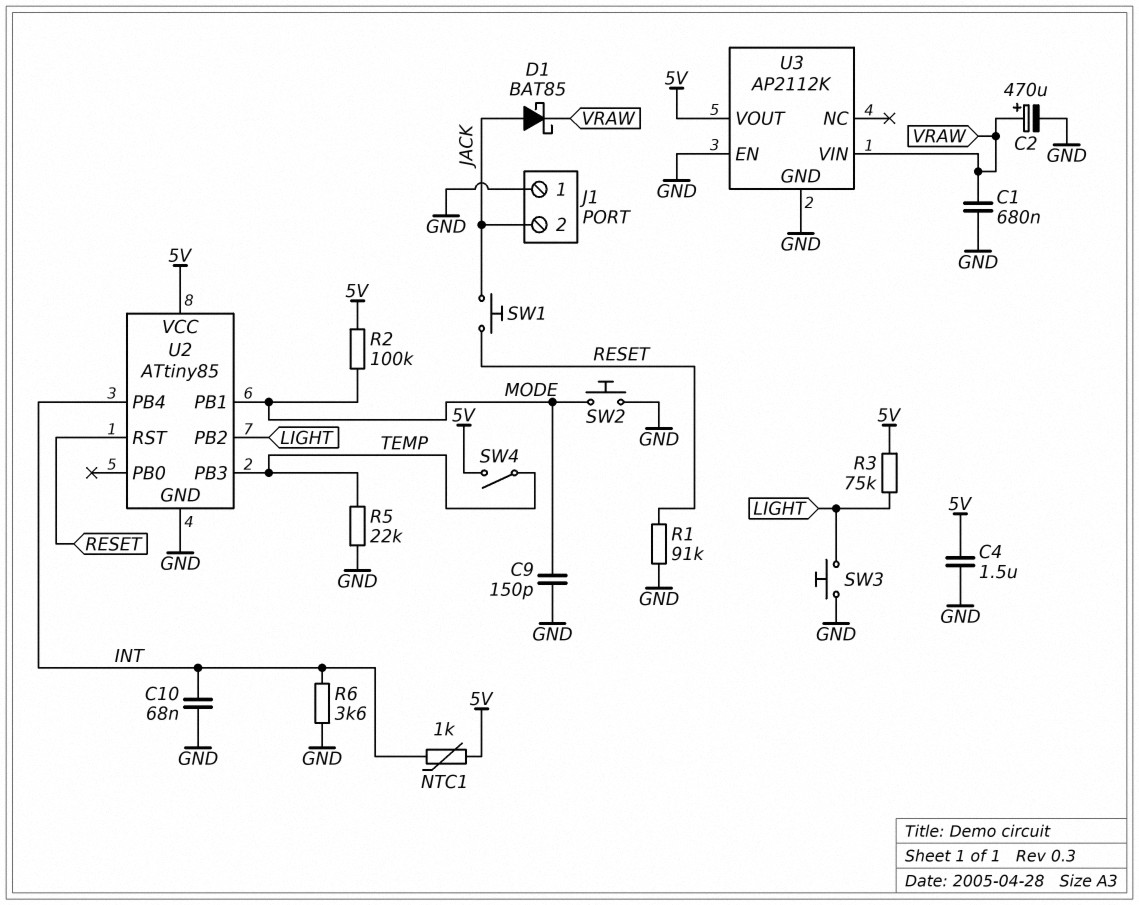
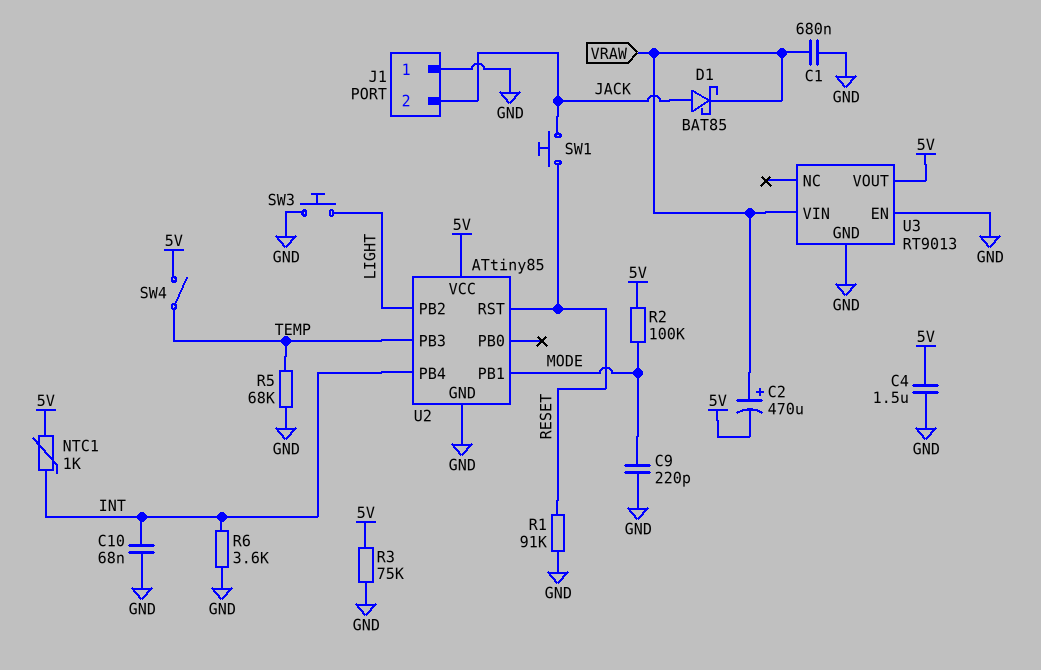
C2: 470uF (plus VRAW, minus GND) -> 470uF (plus VRAW, minus 5V)
C9: 150pF (GND, MODE) -> 220pF (GND, MODE)
R3: 75k (5V, LIGHT) -> 75k (5V, GND)
R5: 22k (GND, TEMP) -> 68k (GND, TEMP)
SW2: button (GND, MODE) -> none
U3: AP2112K -> RT9013

